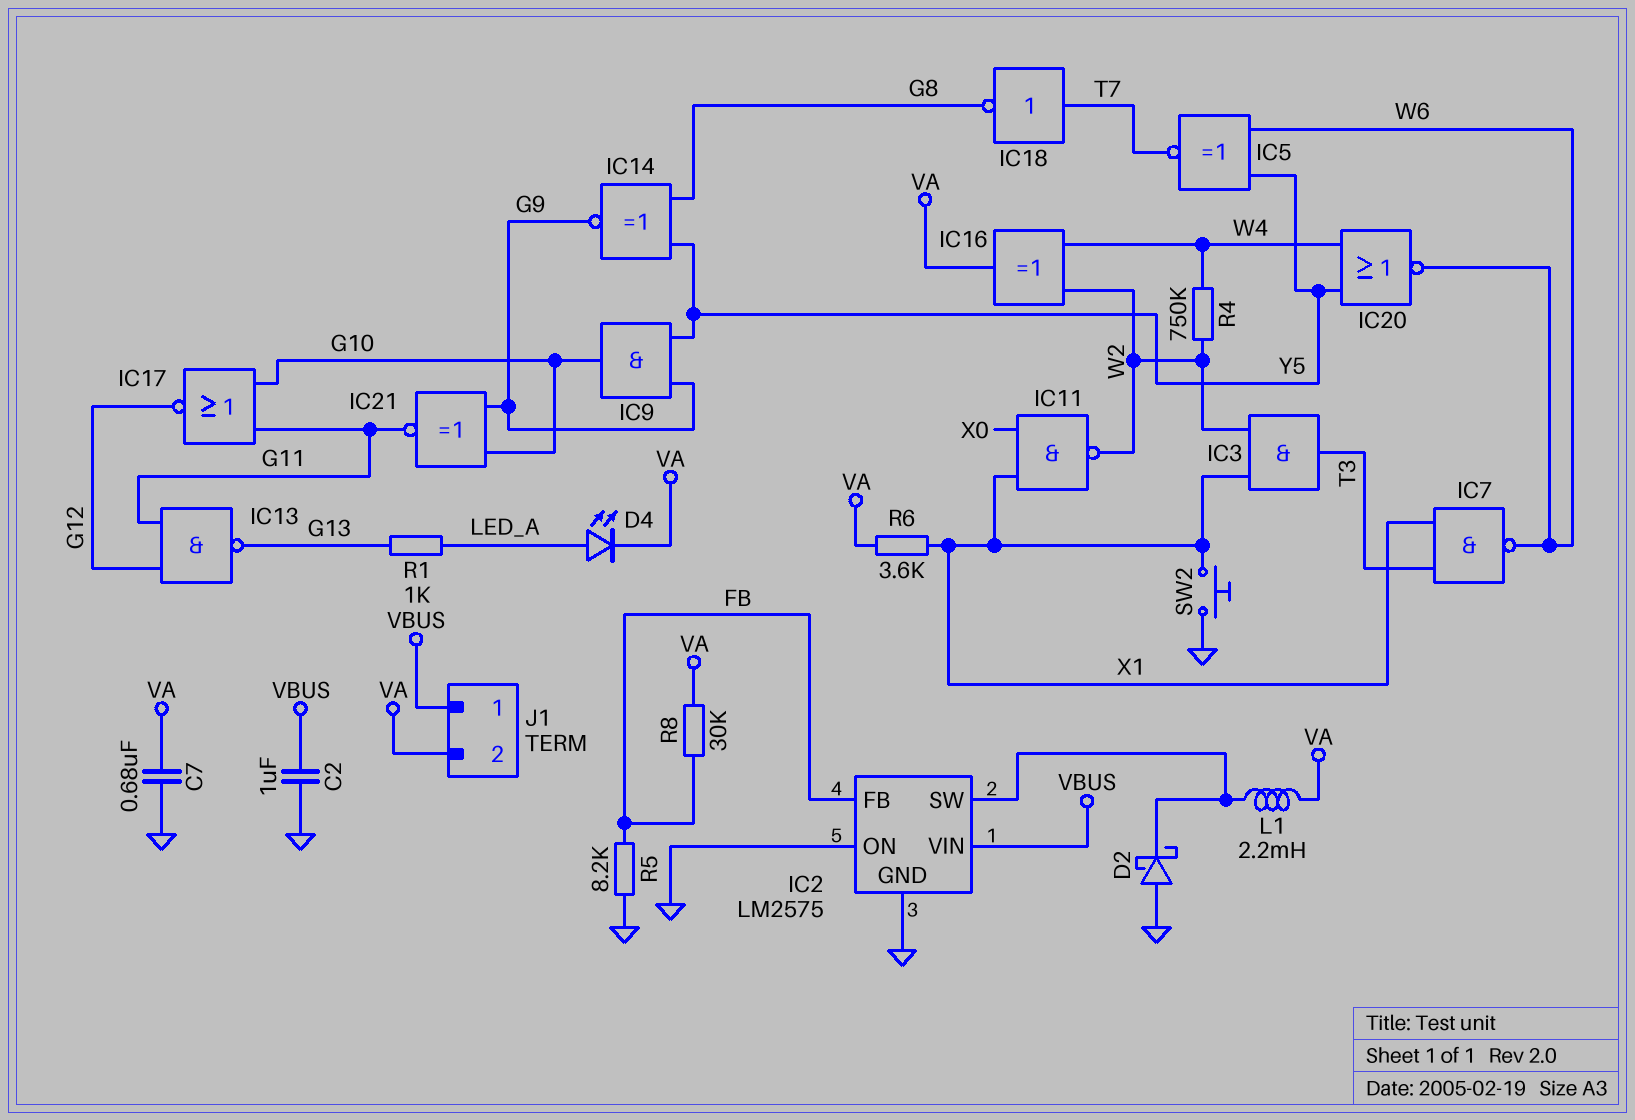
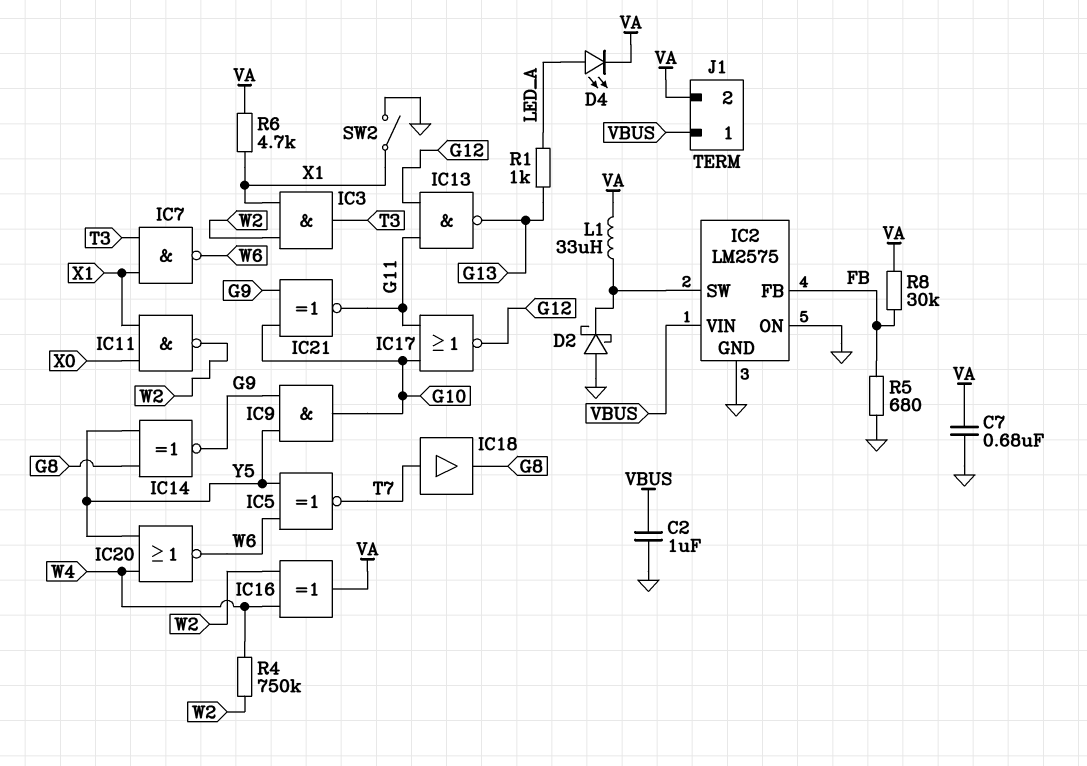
IC18: NOT (in T7, out G8) -> buffer (in T7, out G8)
L1: 2.2mH (IC2/SW, VA) -> 33uH (IC2/SW, VA)
R5: 8.2k (FB, GND) -> 680 (FB, GND)
R6: 3.6k (VA, X1) -> 4.7k (VA, X1)
SW2: button (GND, X1) -> switch (GND, X1)

